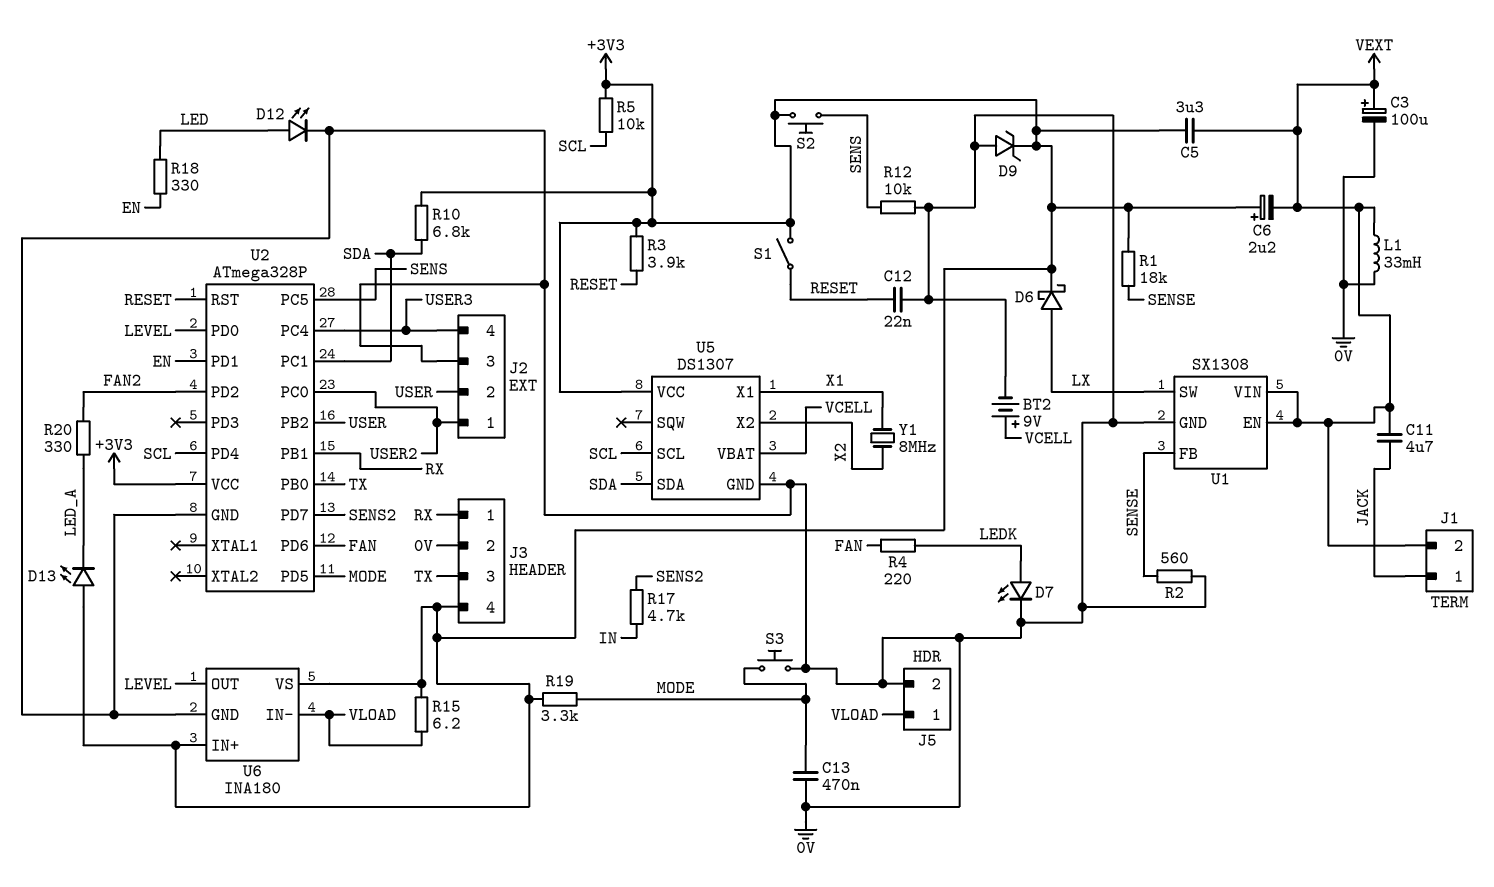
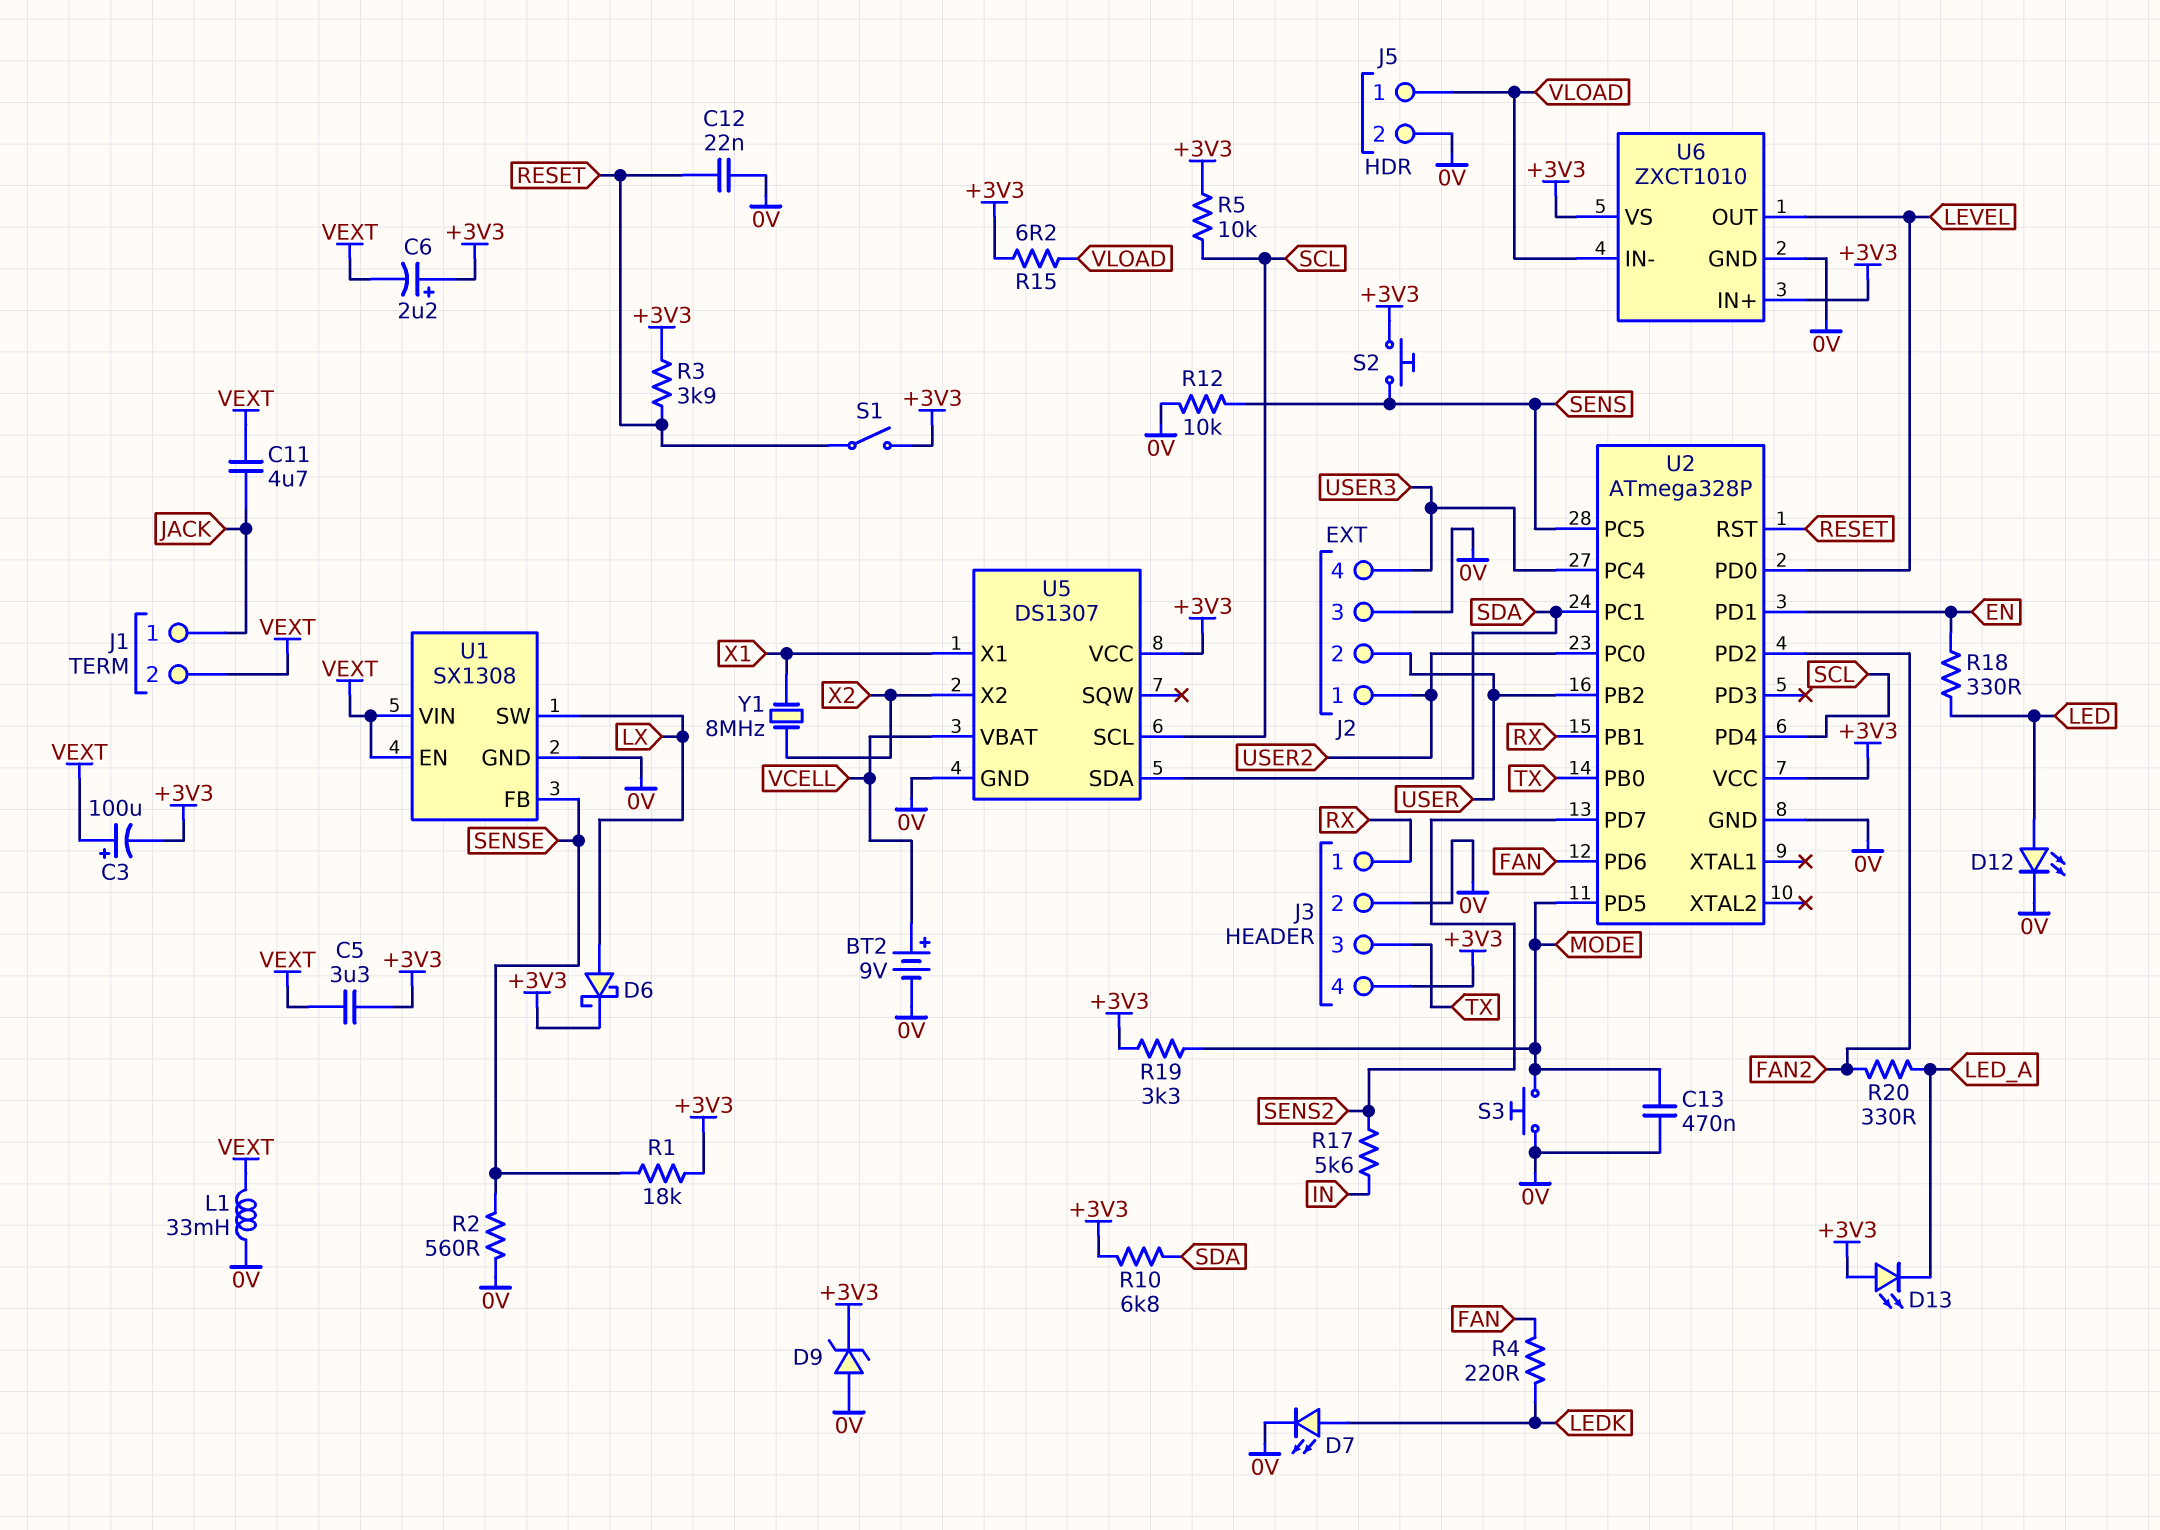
C3: 100uF (plus VEXT, minus 0V) -> 100uF (plus VEXT, minus +3V3)
R17: 4.7k (IN, SENS2) -> 5.6k (IN, SENS2)
U6: INA180 -> ZXCT1010

